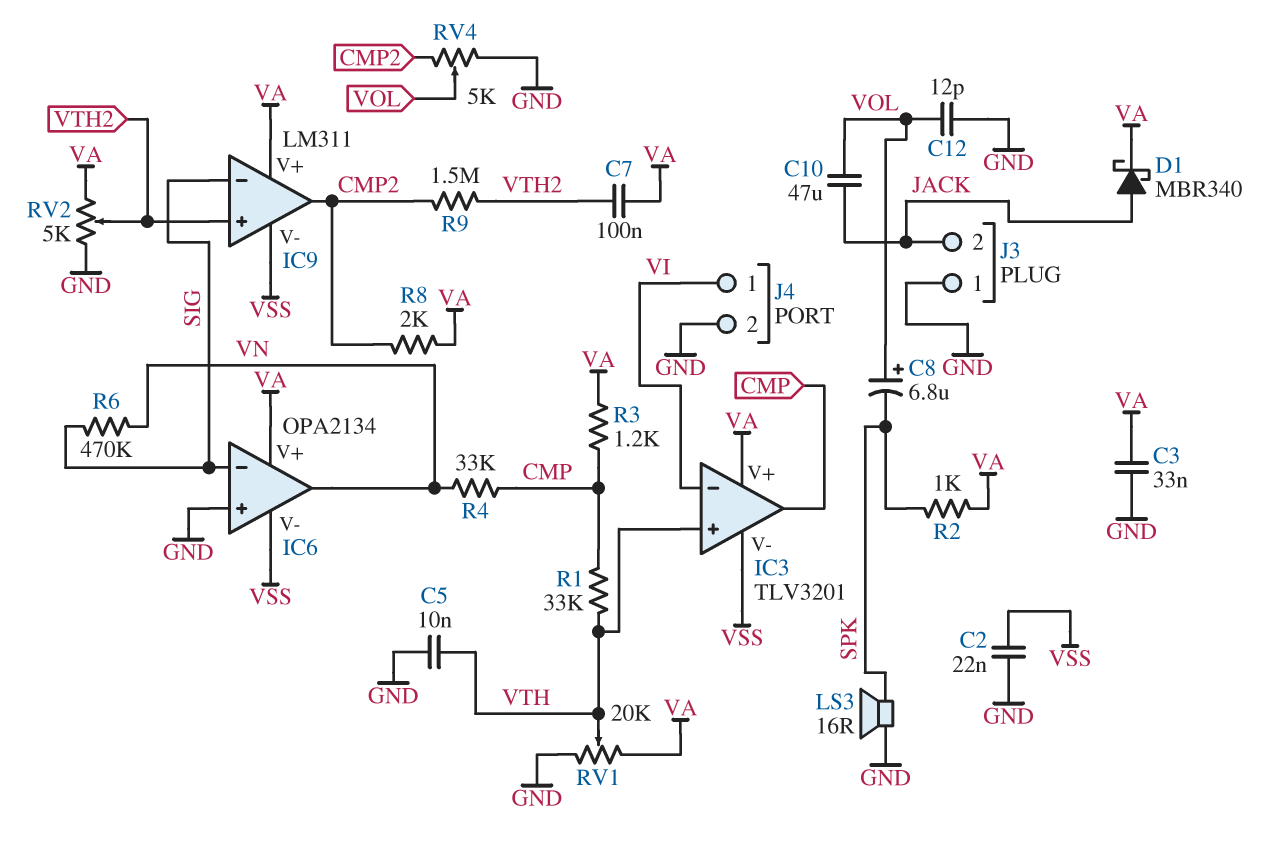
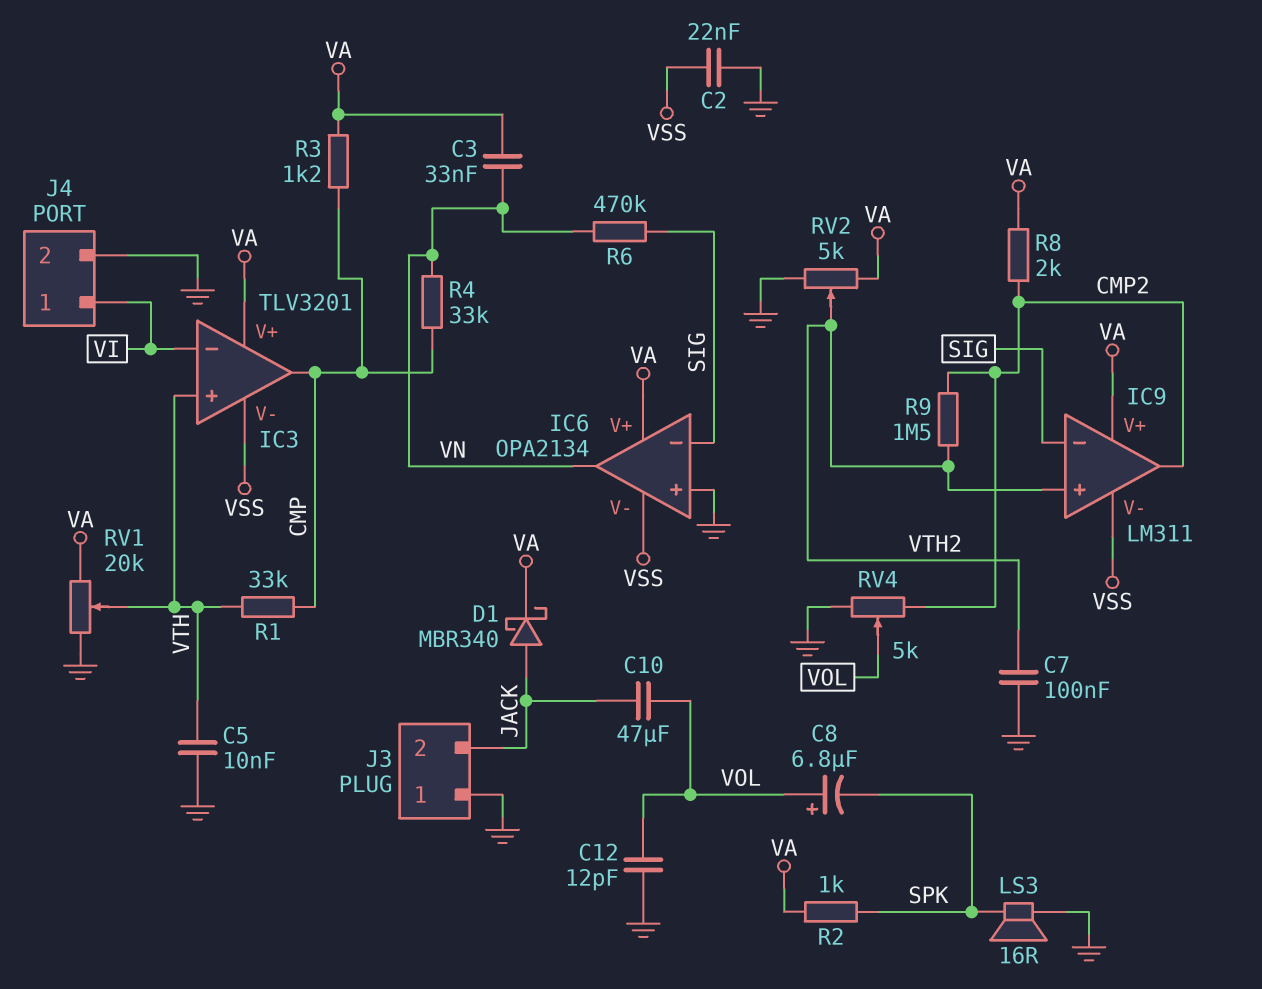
C3: 33nF (GND, VA) -> 33nF (VA, VN)
C7: 100nF (VA, VTH2) -> 100nF (GND, VTH2)

